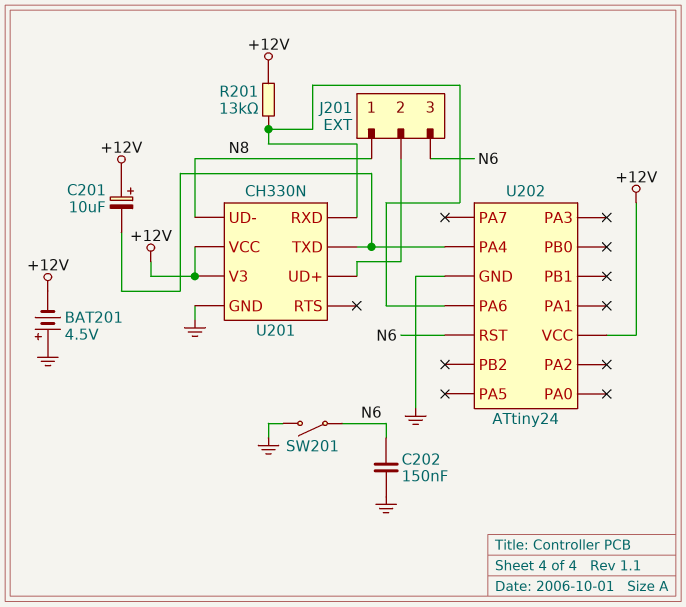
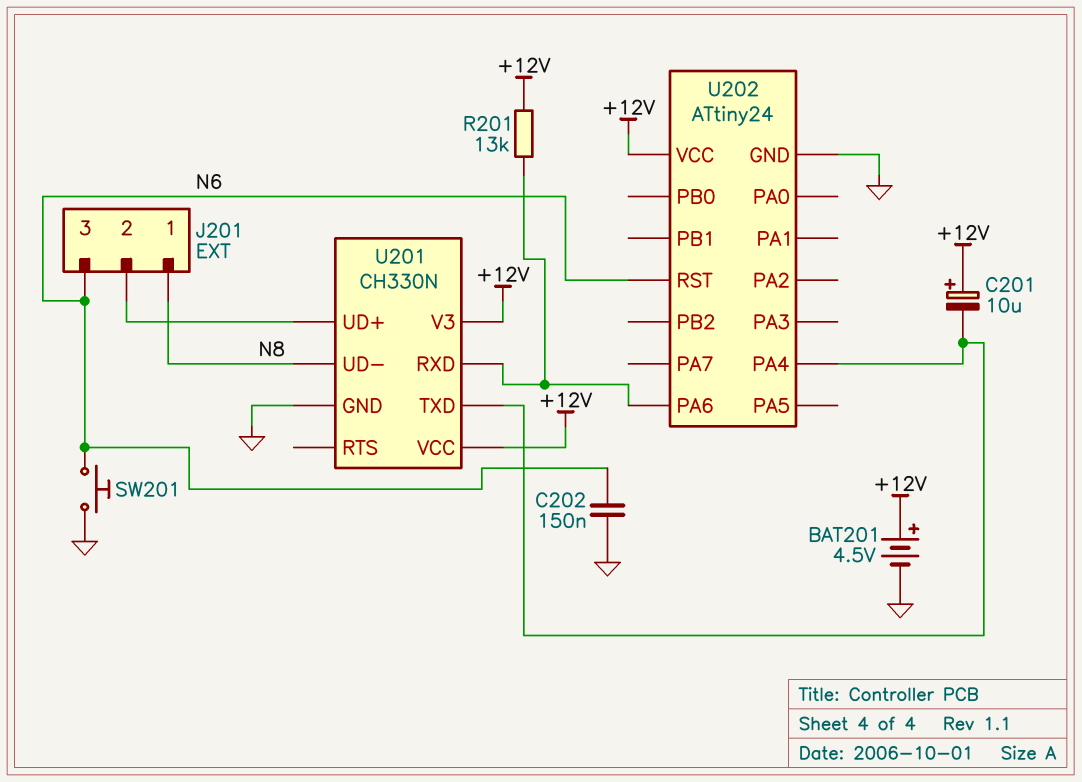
BAT201: 4.5V (plus GND, minus +12V) -> 4.5V (plus +12V, minus GND)
SW201: switch (GND, N6) -> button (GND, N6)

